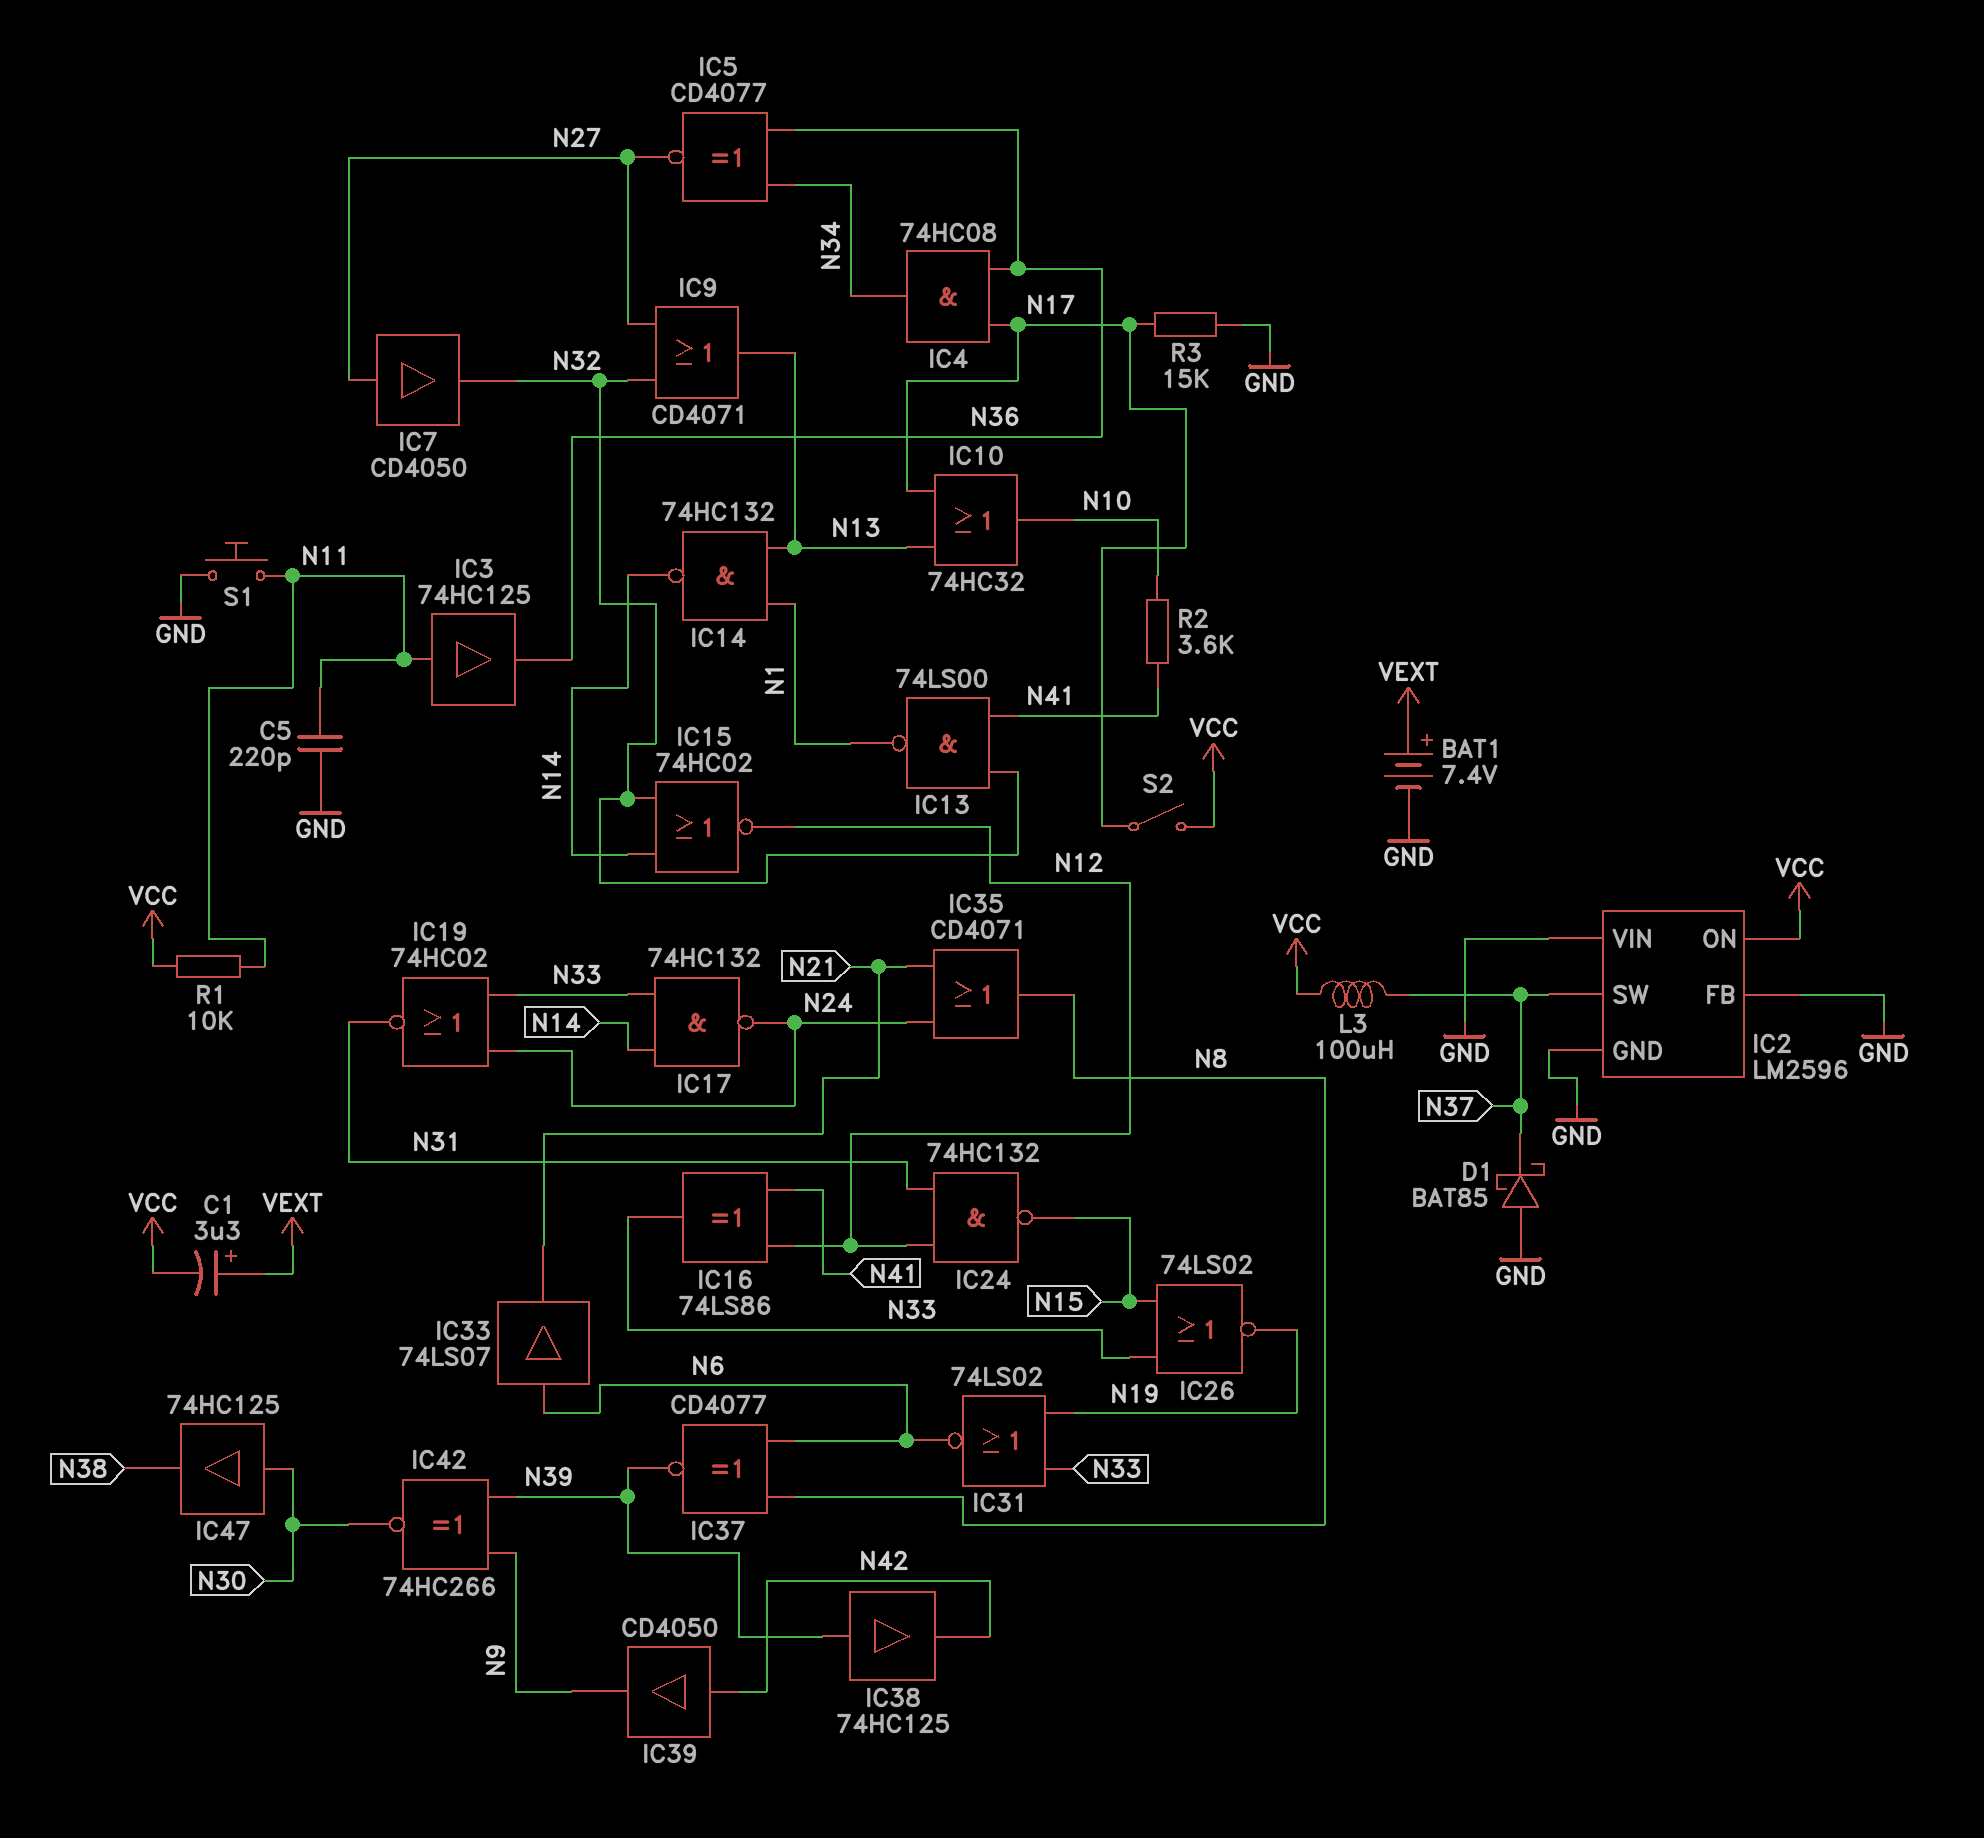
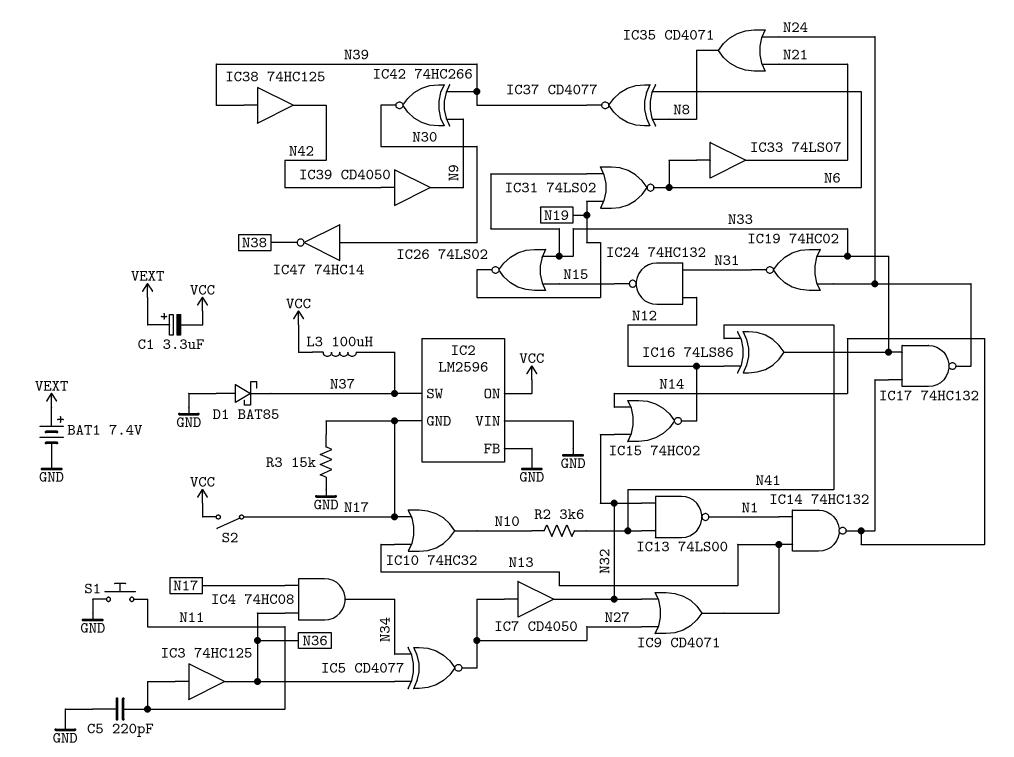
IC2 pin GND: GND -> N17
IC47: buffer 74HC125 (in N30, out N38) -> NOT 74HC14 (in N30, out N38)
R1: 10k (N11, VCC) -> none

